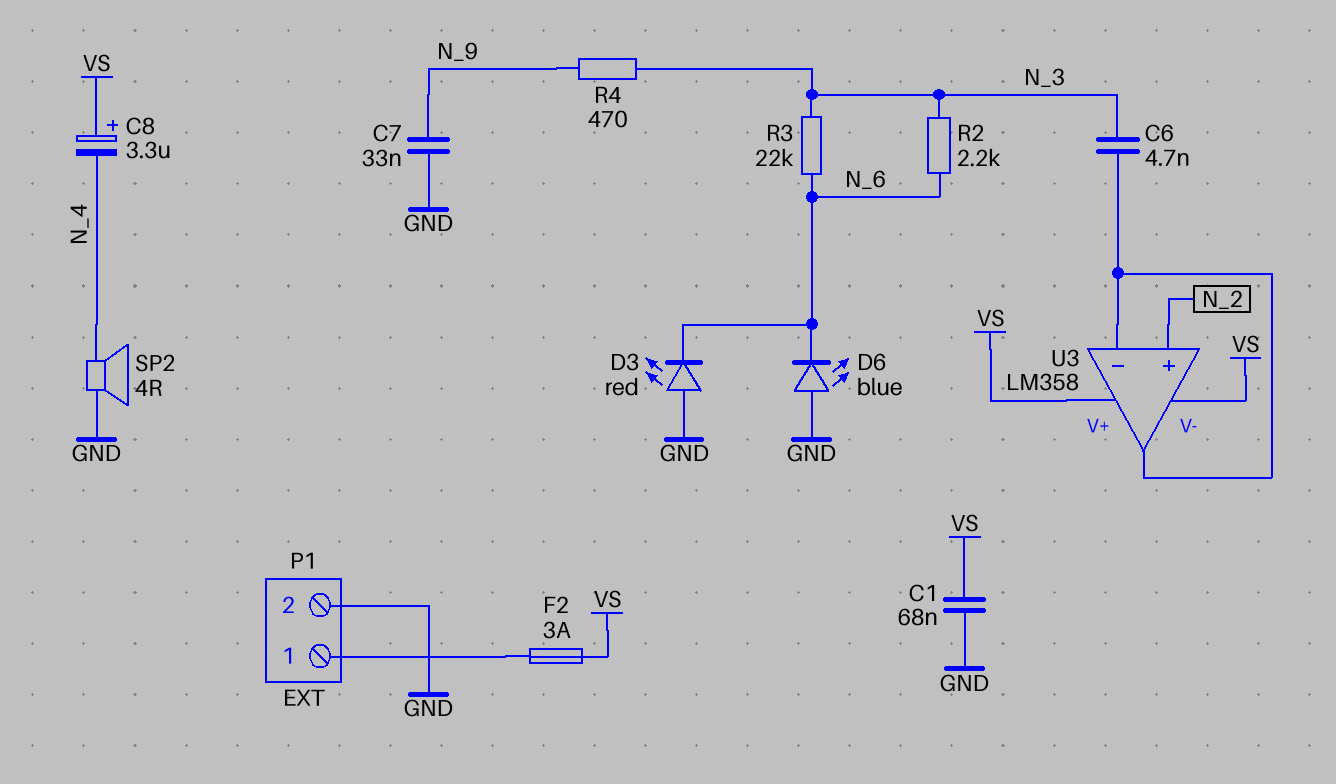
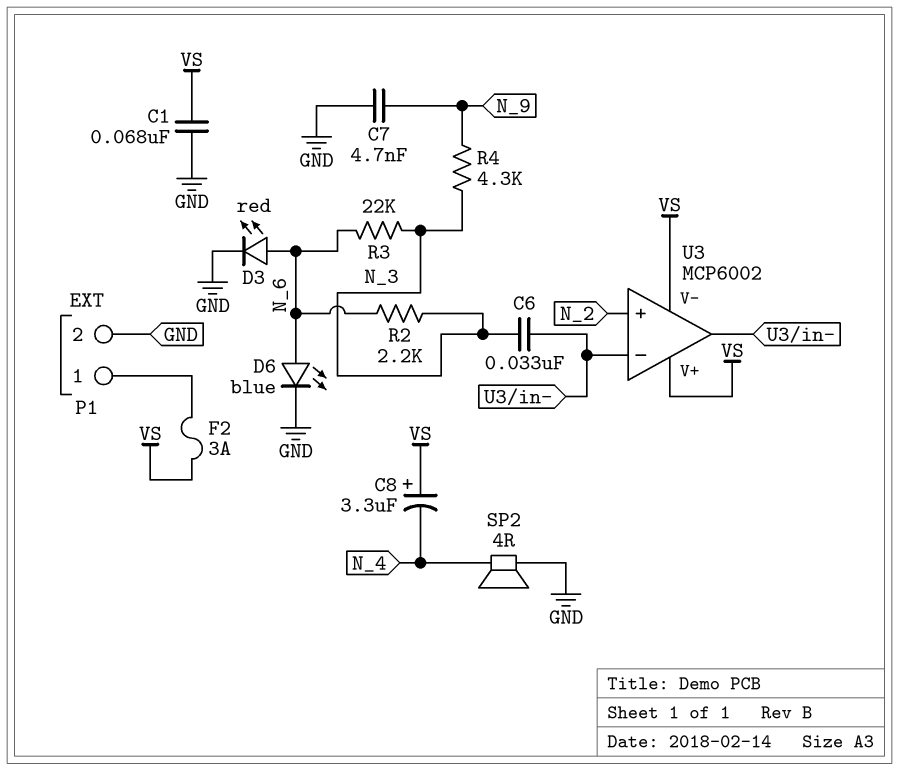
C6: 4.7nF (N_3, U3/in-) -> 33nF (N_3, U3/in-)
C7: 33nF (GND, N_9) -> 4.7nF (GND, N_9)
D3: LED red (A GND, K N_6) -> LED red (A N_6, K GND)
D6: LED blue (A GND, K N_6) -> LED blue (A N_6, K GND)
R4: 470 (N_3, N_9) -> 4.3k (N_3, N_9)
U3: LM358 -> MCP6002

